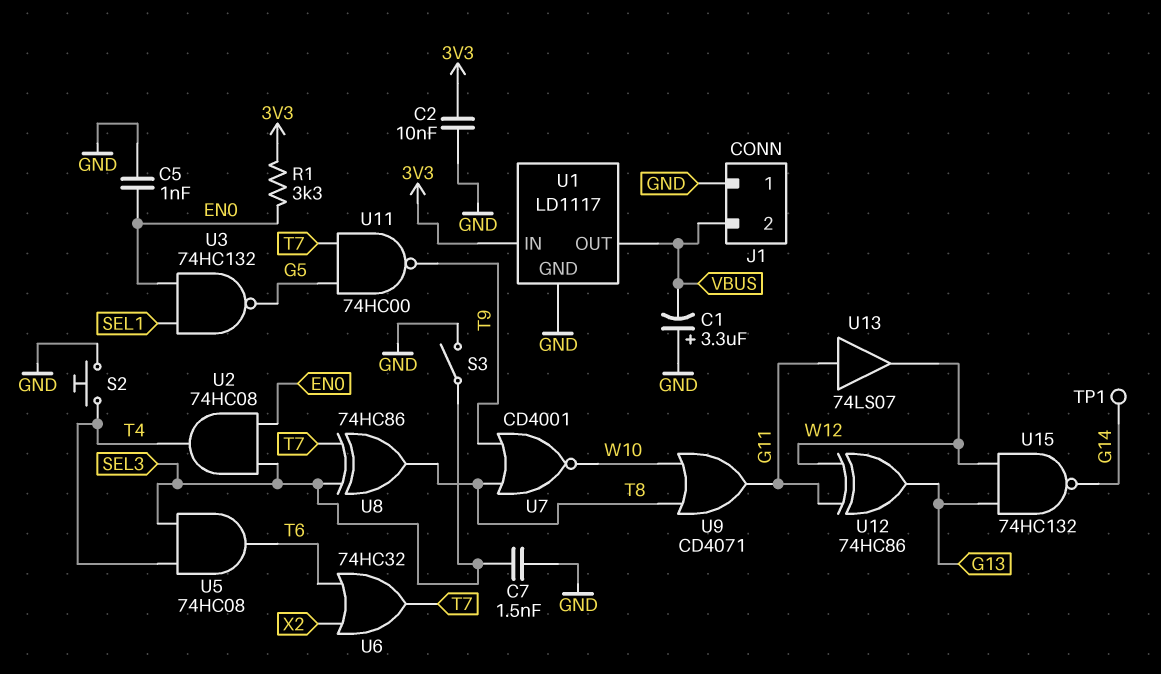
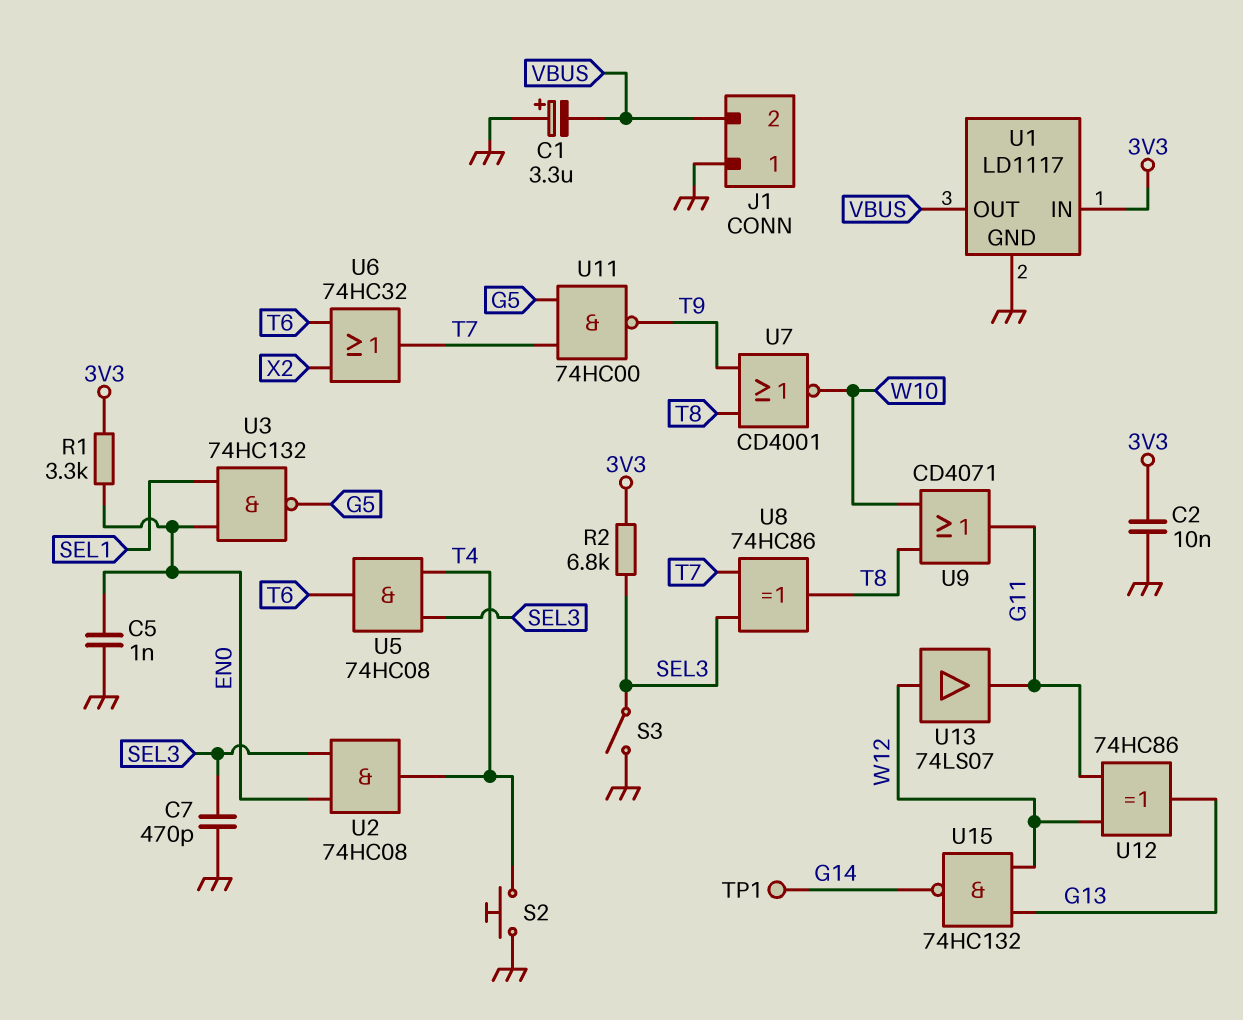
C7: 1.5nF (GND, SEL3) -> 470pF (GND, SEL3)
R2: none -> 6.8k (3V3, SEL3)
U13: buffer 74LS07 (in G11, out W12) -> buffer 74LS07 (in W12, out G11)

